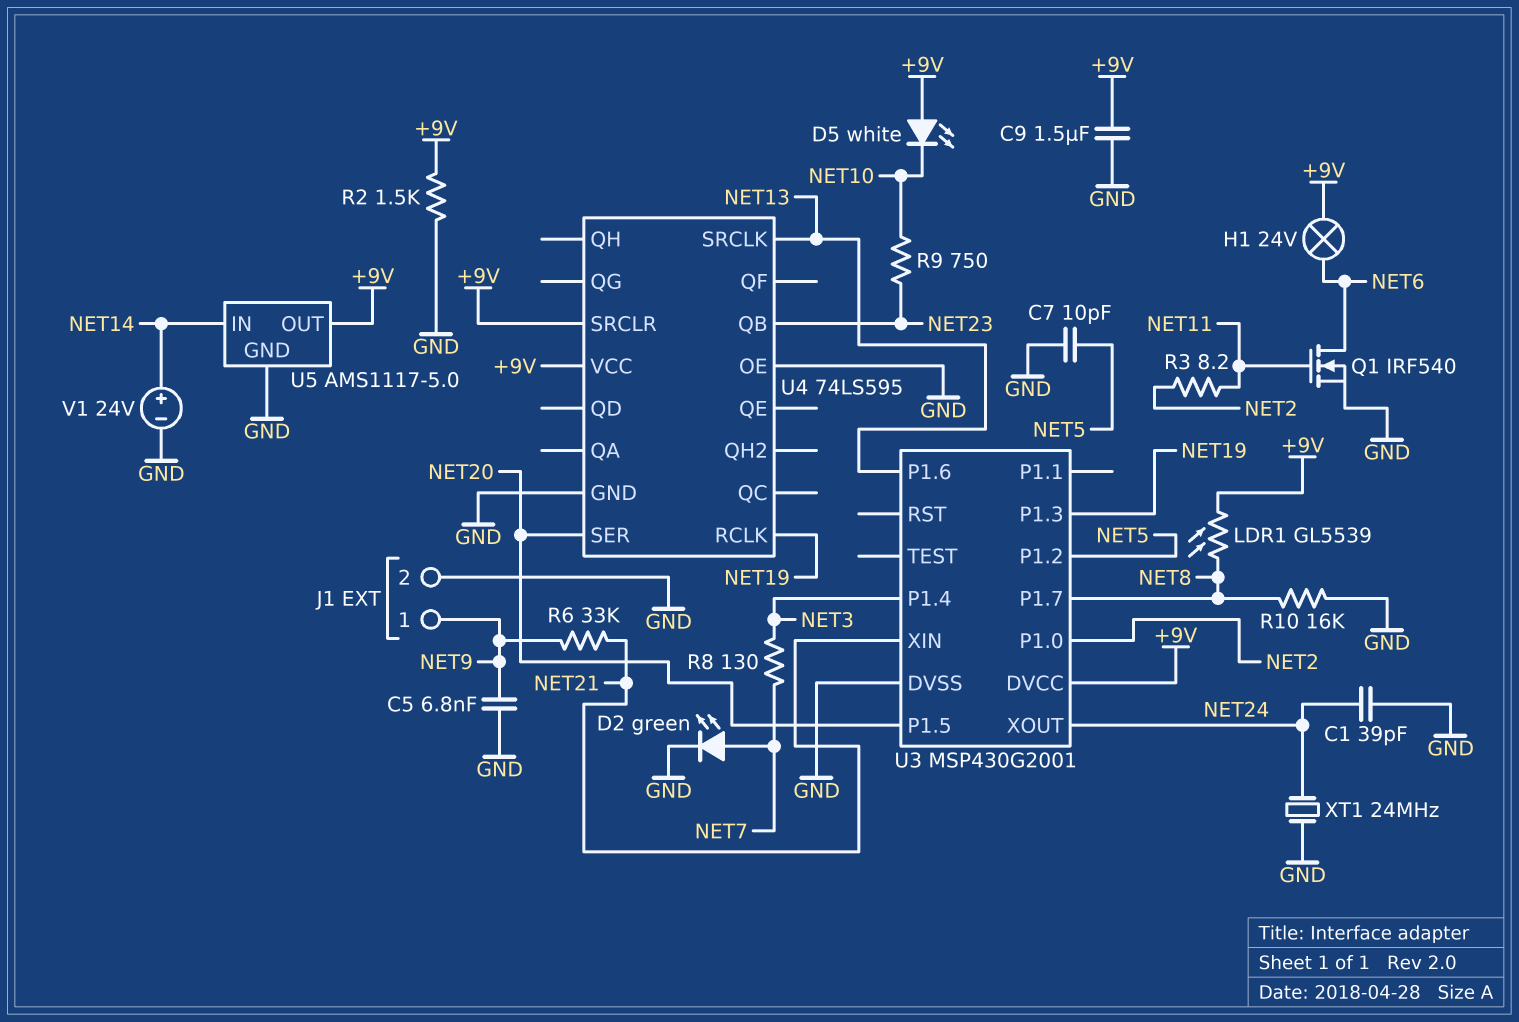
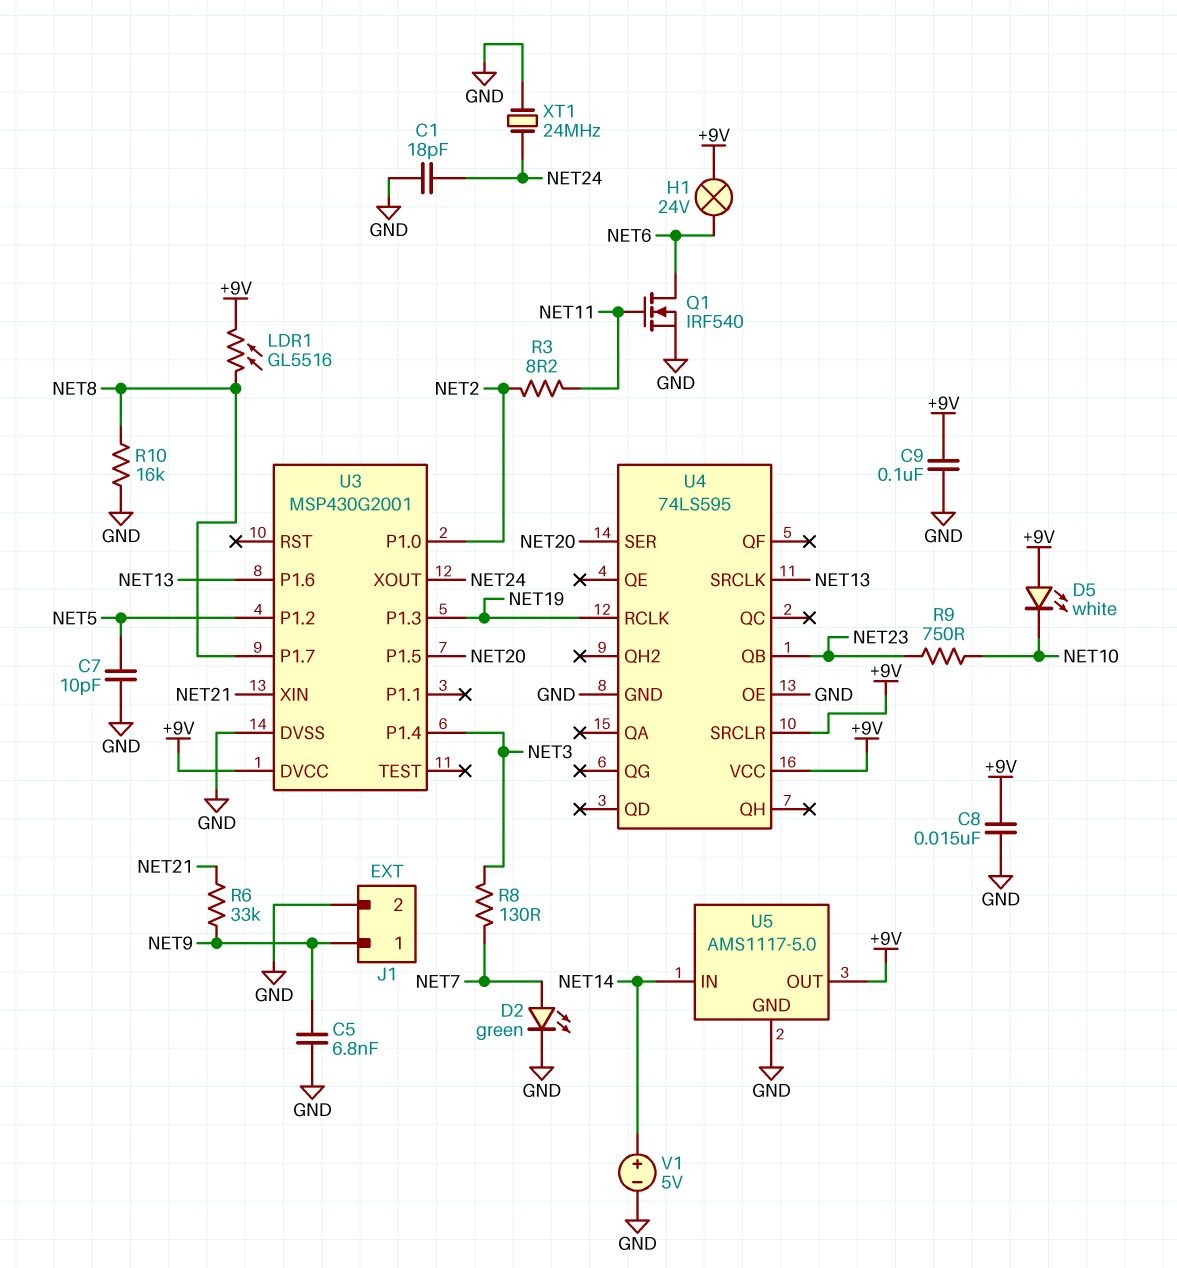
C1: 39pF (GND, NET24) -> 18pF (GND, NET24)
C8: none -> 15nF (+9V, GND)
C9: 1.5uF (+9V, GND) -> 100nF (+9V, GND)
LDR1: GL5539 (+9V, NET8) -> GL5516 (+9V, NET8)
R2: 1.5k (+9V, GND) -> none
V1: 24V (plus NET14, minus GND) -> 5V (plus NET14, minus GND)

